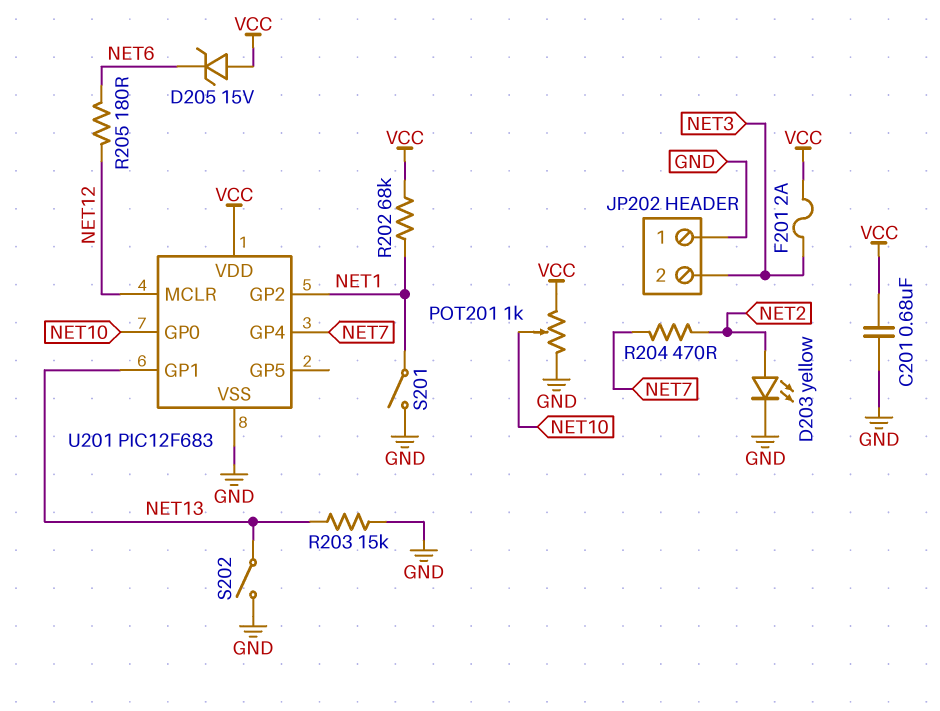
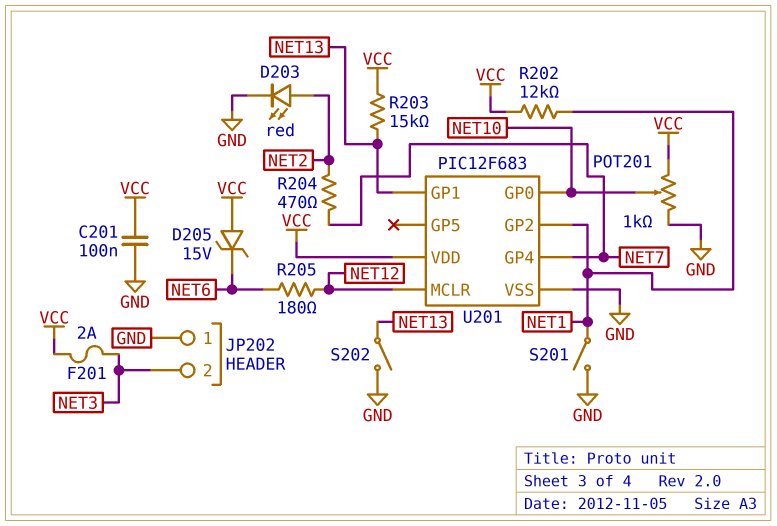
C201: 680nF (GND, VCC) -> 100nF (GND, VCC)
D203: LED yellow (A NET2, K GND) -> LED red (A NET2, K GND)
R202: 68k (NET1, VCC) -> 12k (NET1, VCC)
R203: 15k (GND, NET13) -> 15k (NET13, VCC)

